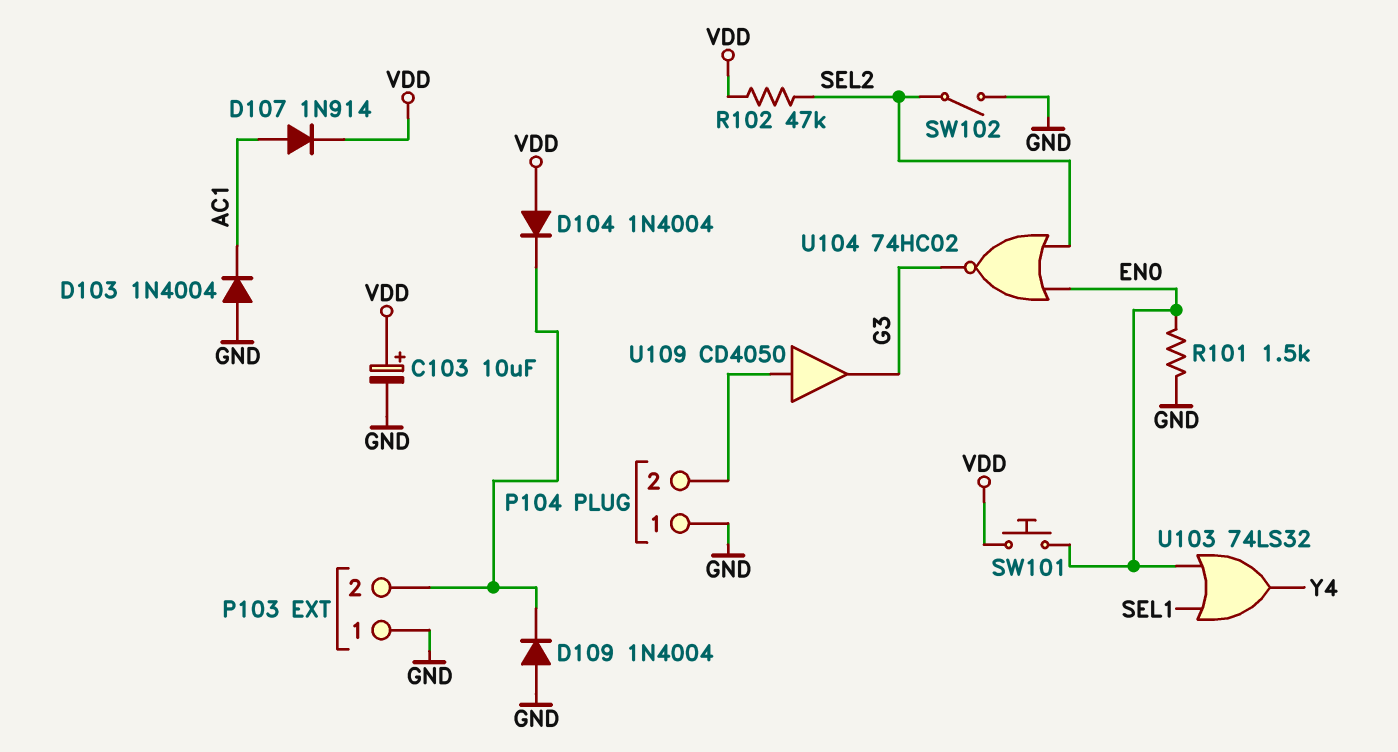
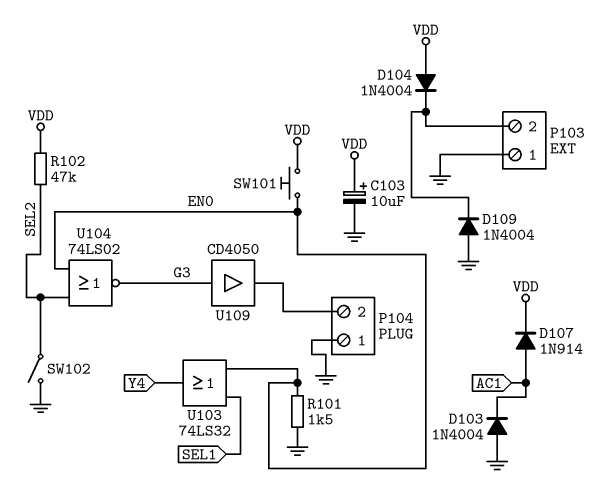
U104: NOR 74HC02 (in EN0, in SEL2, out G3) -> NOR 74LS02 (in EN0, in SEL2, out G3)
U109: buffer CD4050 (in P104/2, out G3) -> buffer CD4050 (in G3, out P104/2)

